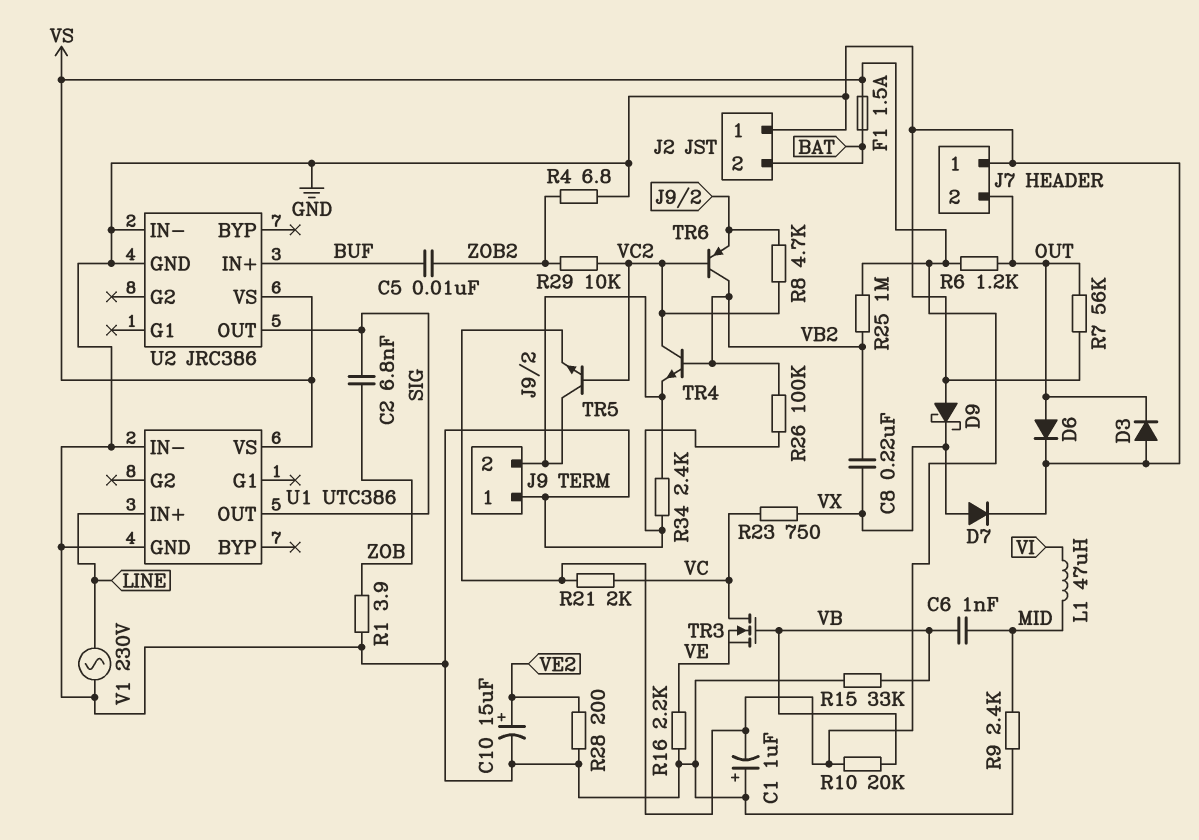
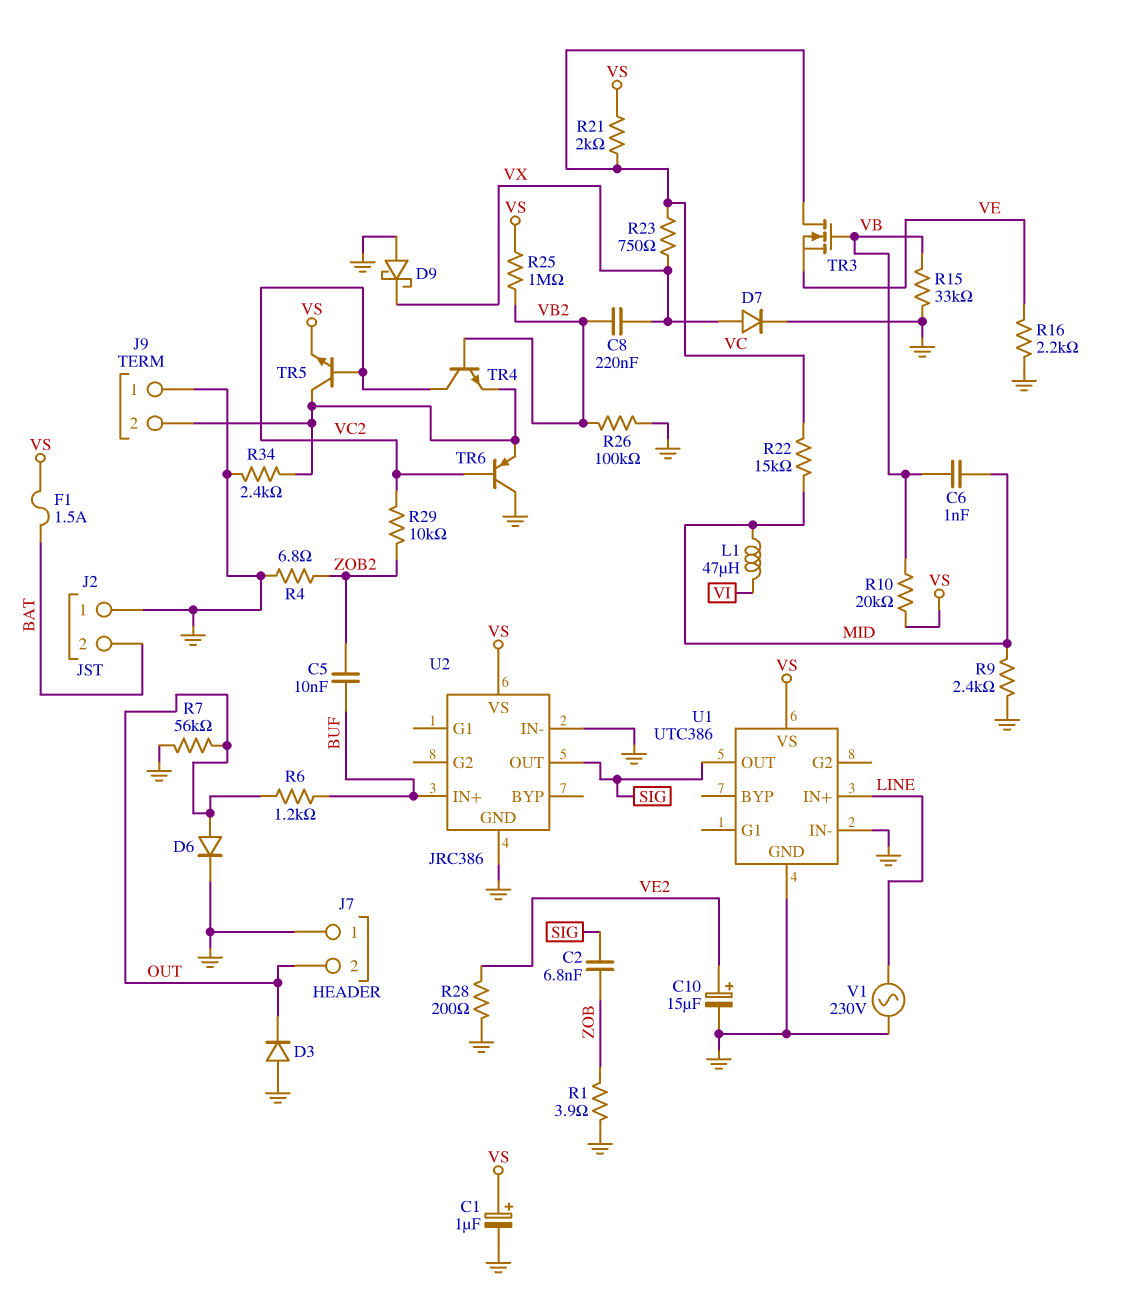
C1: 1uF (plus GND, minus VS) -> 1uF (plus VS, minus GND)
R6: 1.2k (OUT, VS) -> 1.2k (BUF, OUT)
R8: 4.7k (J9/2, VC2) -> none
R22: none -> 15k (MID, VC)
TR6: PNP (B VC2, C VB2, E J9/2) -> PNP (B VC2, C GND, E J9/2)

